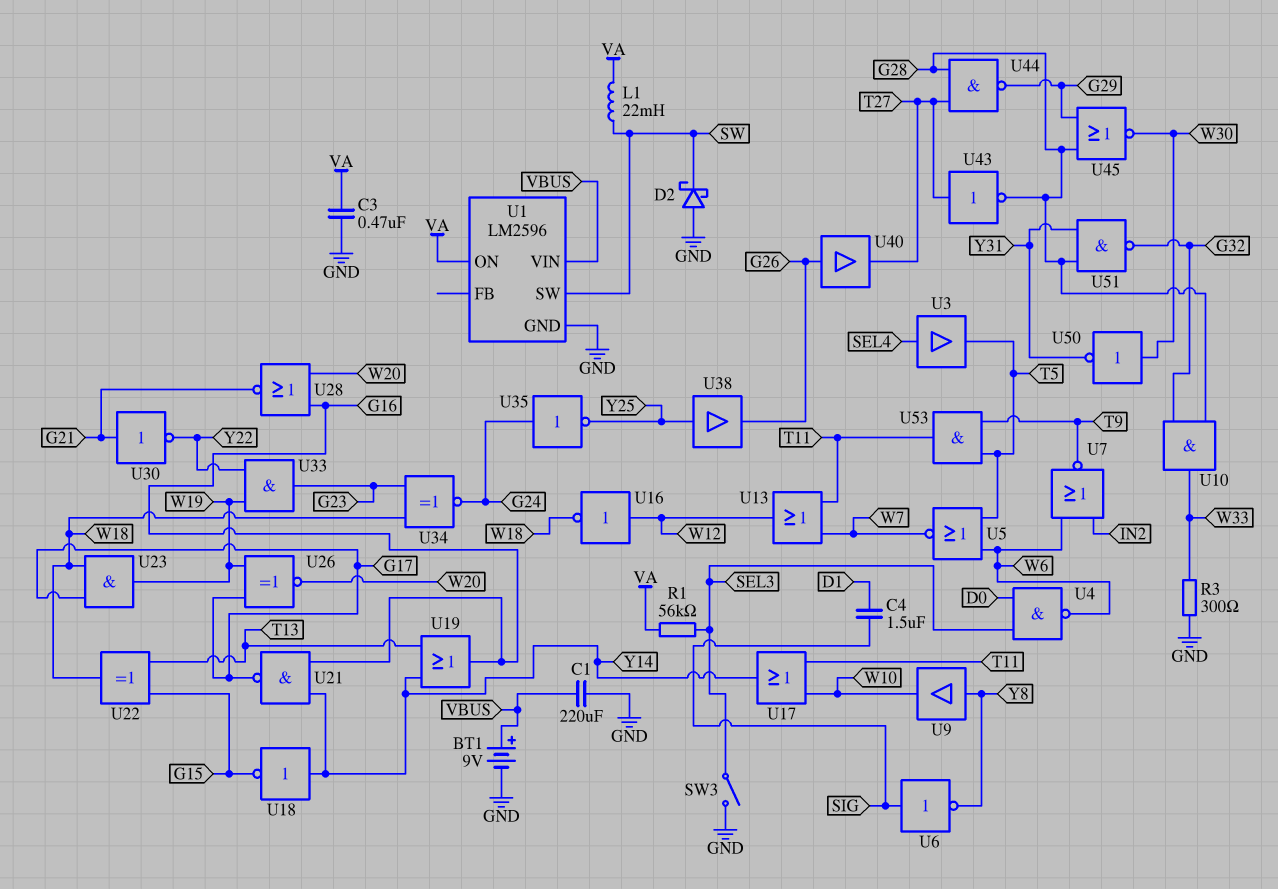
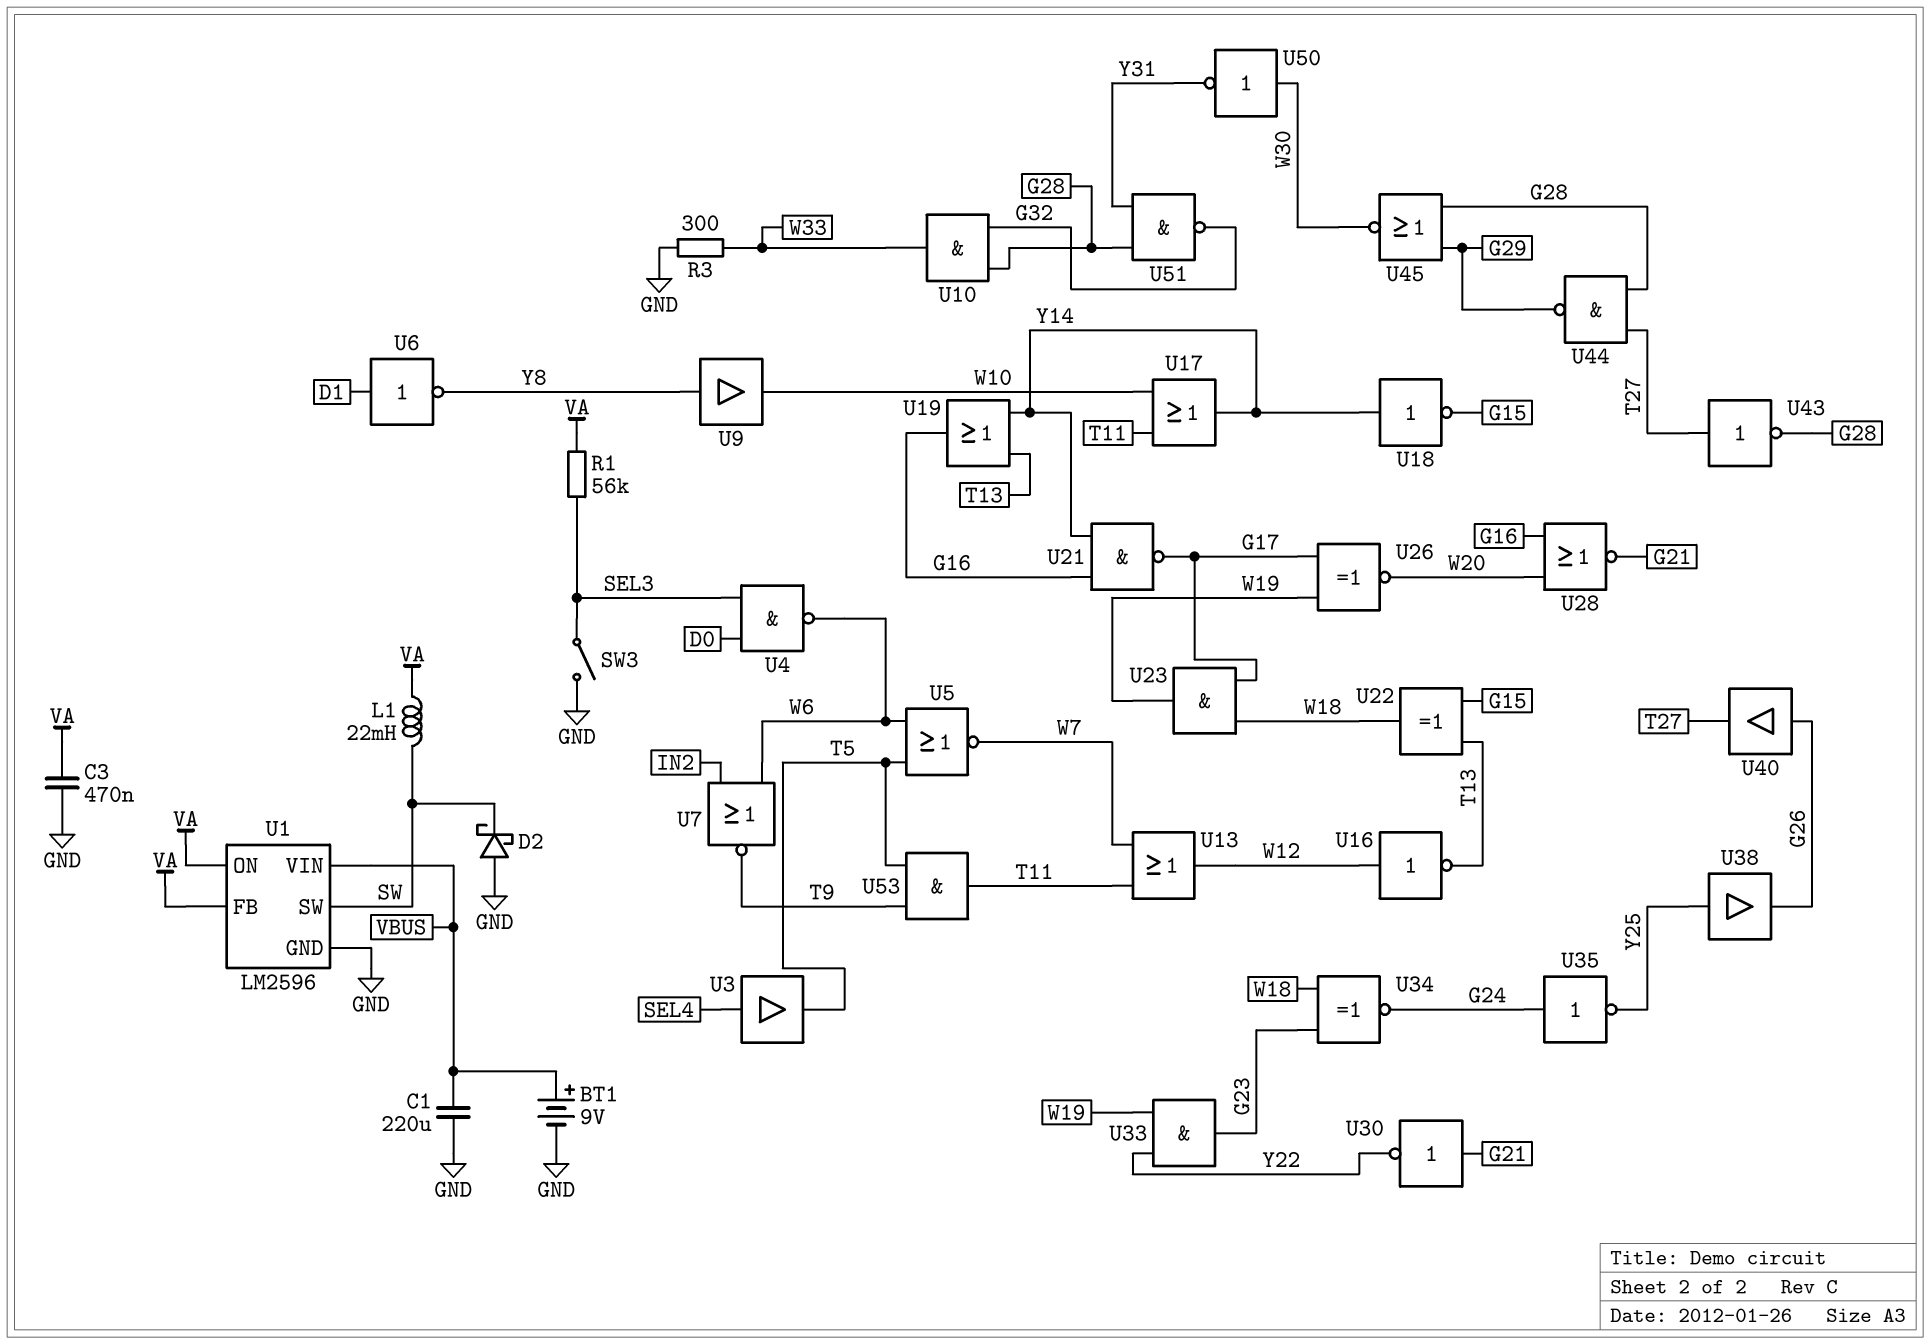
C4: 1.5uF (D1, SIG) -> none
U1 pin FB: none -> VA
U6: NOT (in SIG, out Y8) -> NOT (in D1, out Y8)
U16: NOT (in W12, out W18) -> NOT (in W12, out T13)

